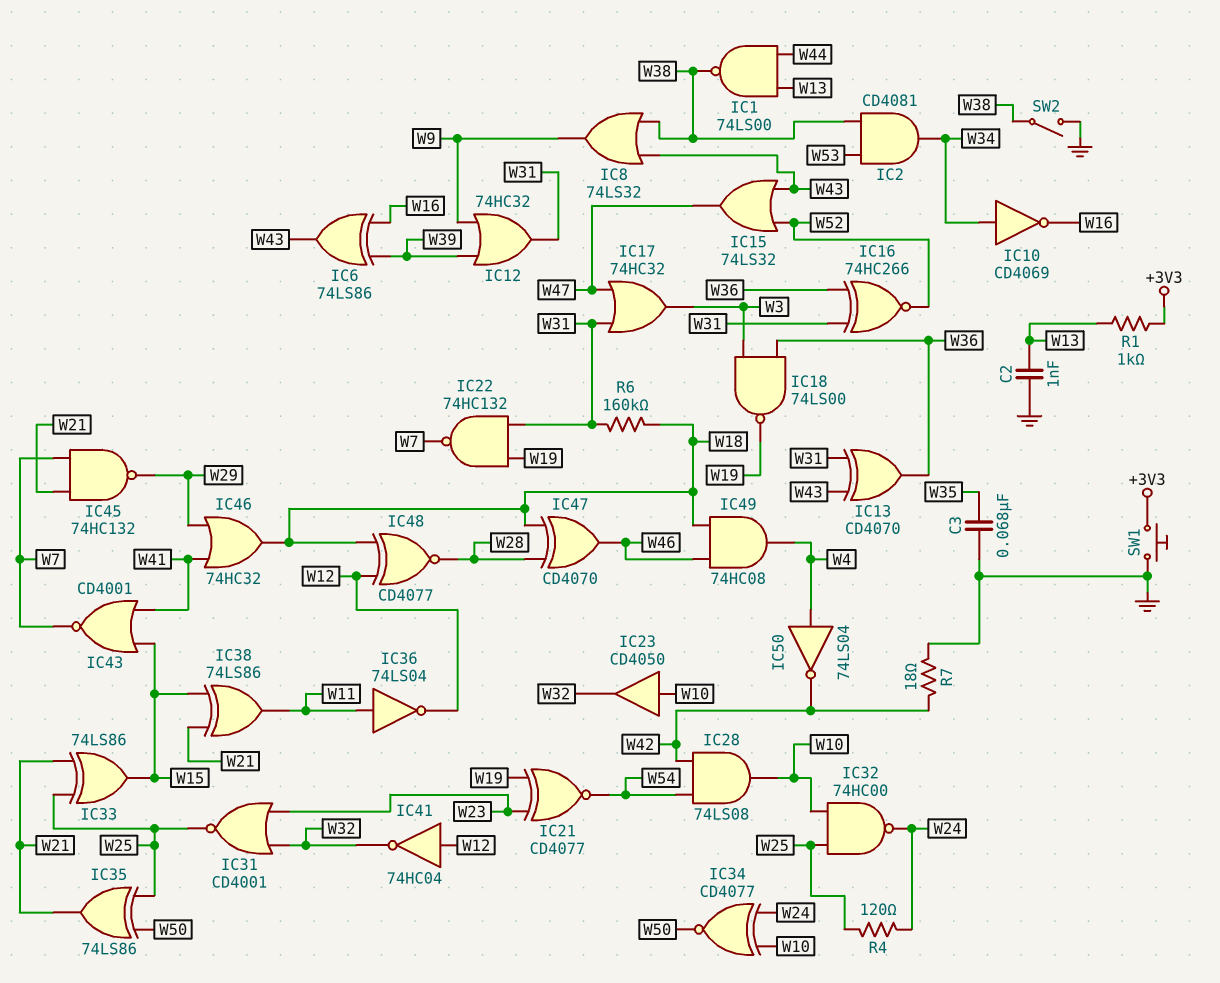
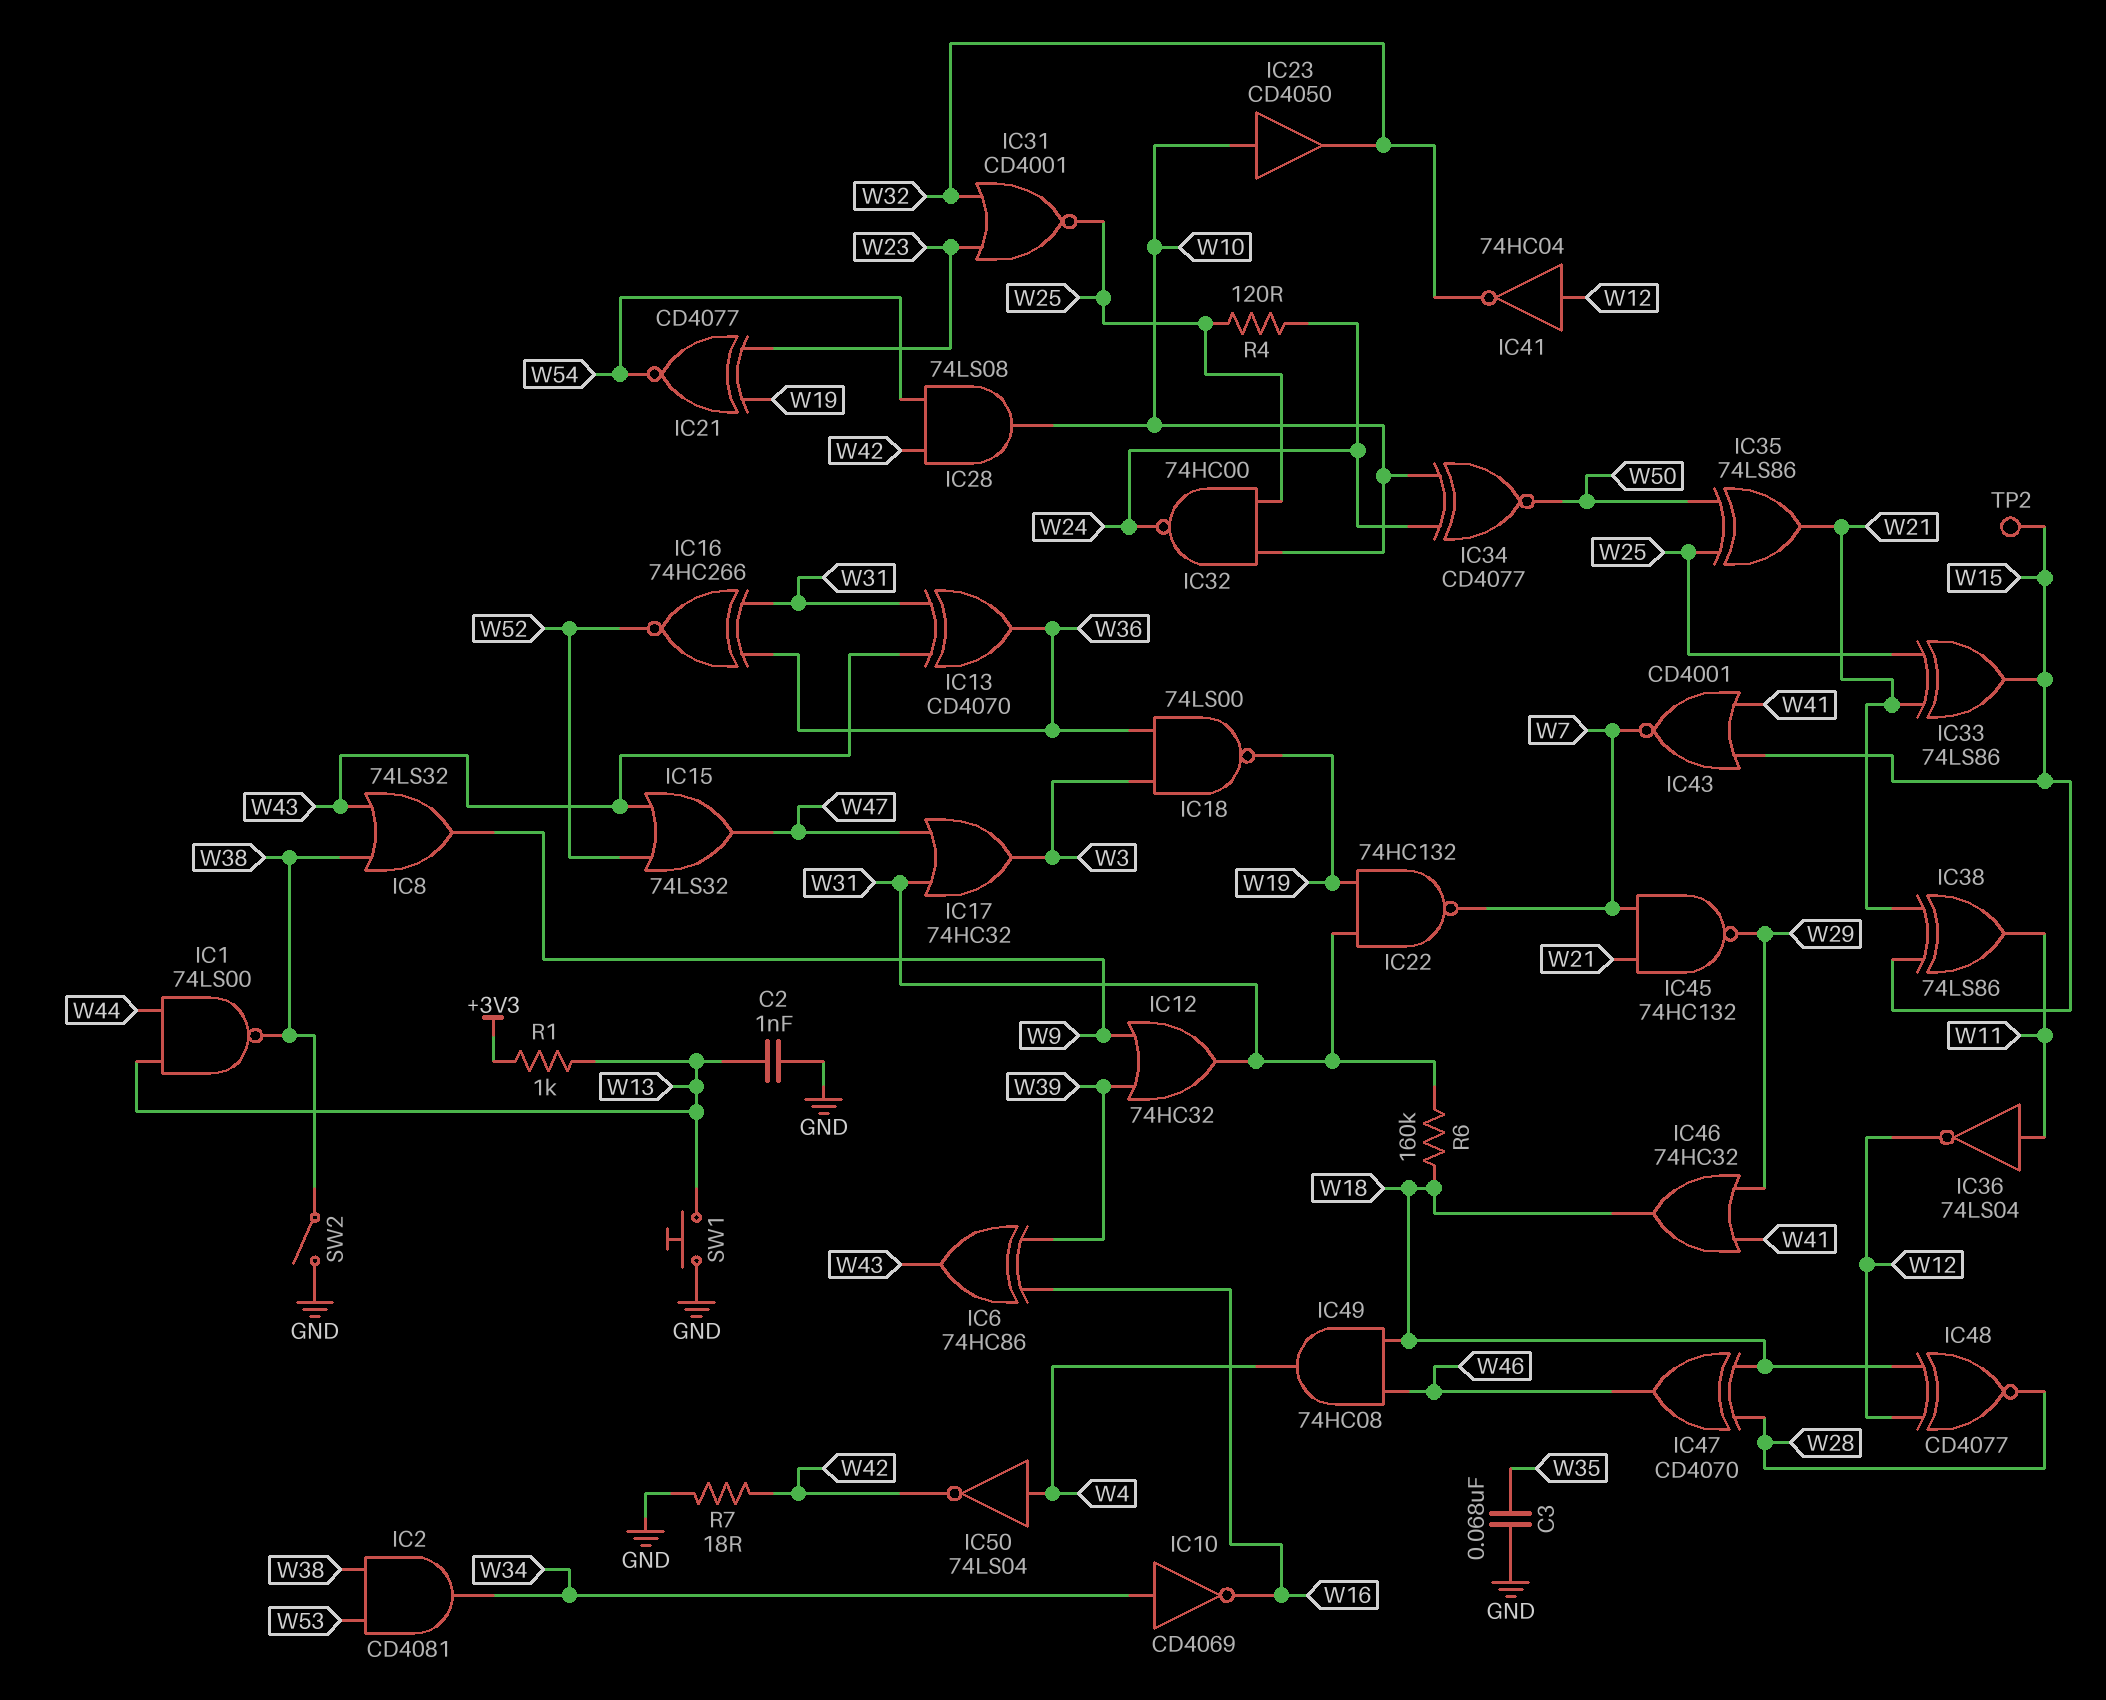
IC6: XOR 74LS86 (in W16, in W39, out W43) -> XOR 74HC86 (in W16, in W39, out W43)
SW1: button (+3V3, GND) -> button (GND, W13)
TP2: none -> test point (W15)

